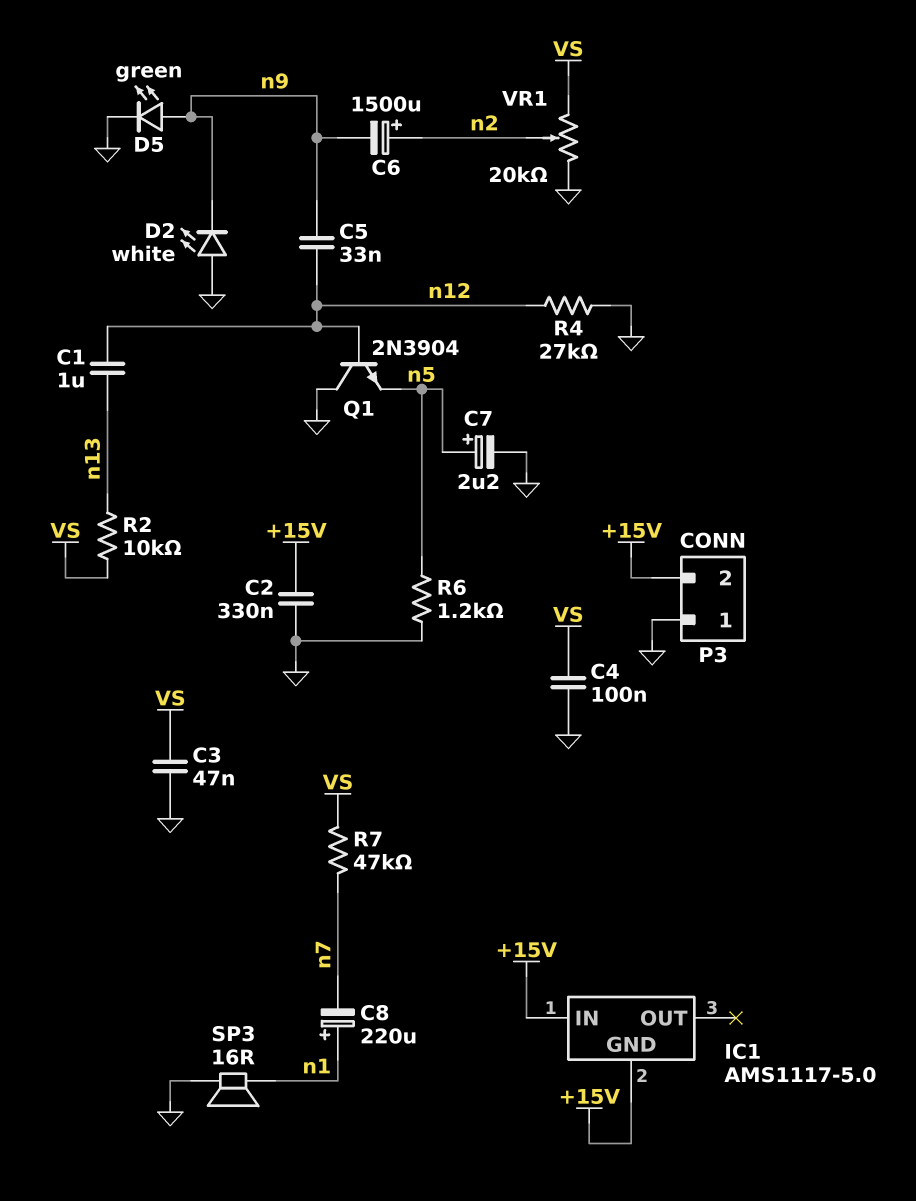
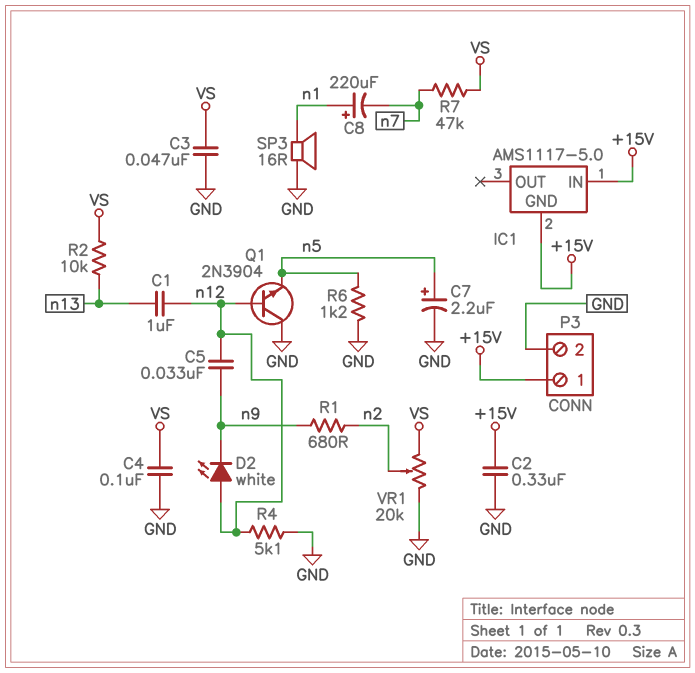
C6: 1500uF (plus n2, minus n9) -> none
D2: LED white (A GND, K n9) -> LED white (A n12, K n9)
D5: LED green (A n9, K GND) -> none
P3 pin 1: GND -> +15V
P3 pin 2: +15V -> GND
R1: none -> 680 (n2, n9)
R4: 27k (GND, n12) -> 5.1k (GND, n12)

